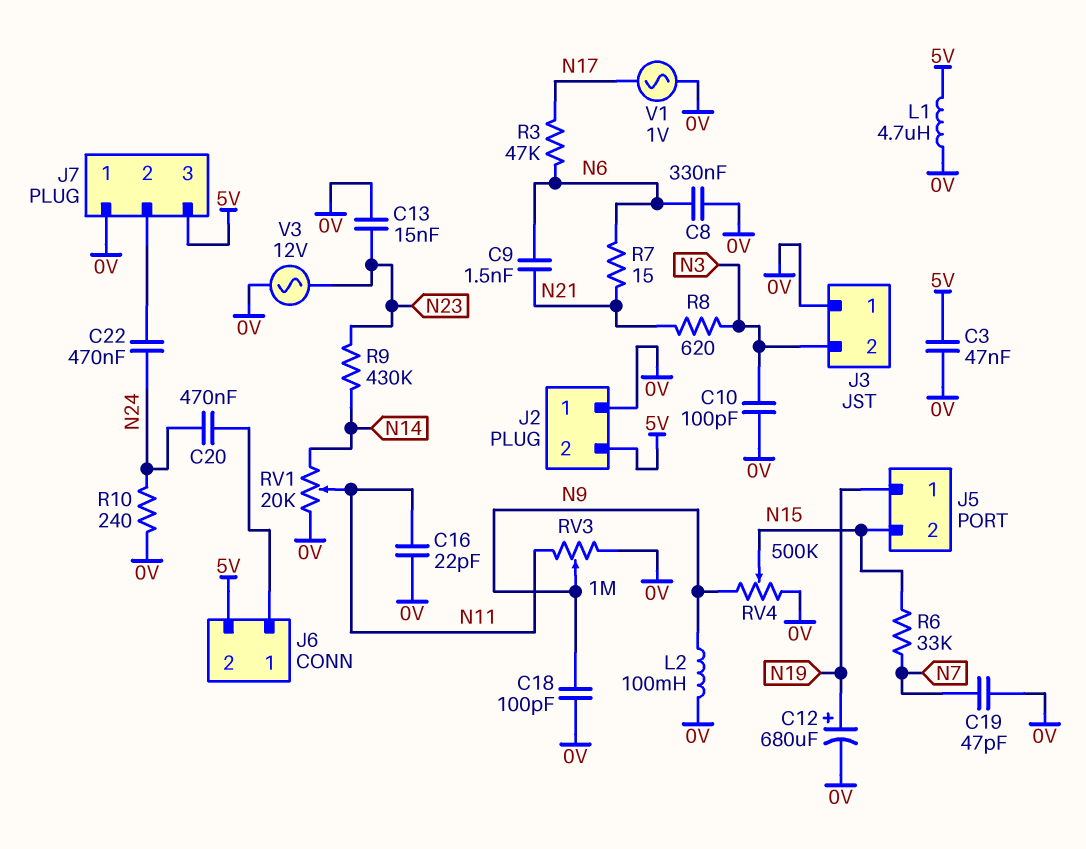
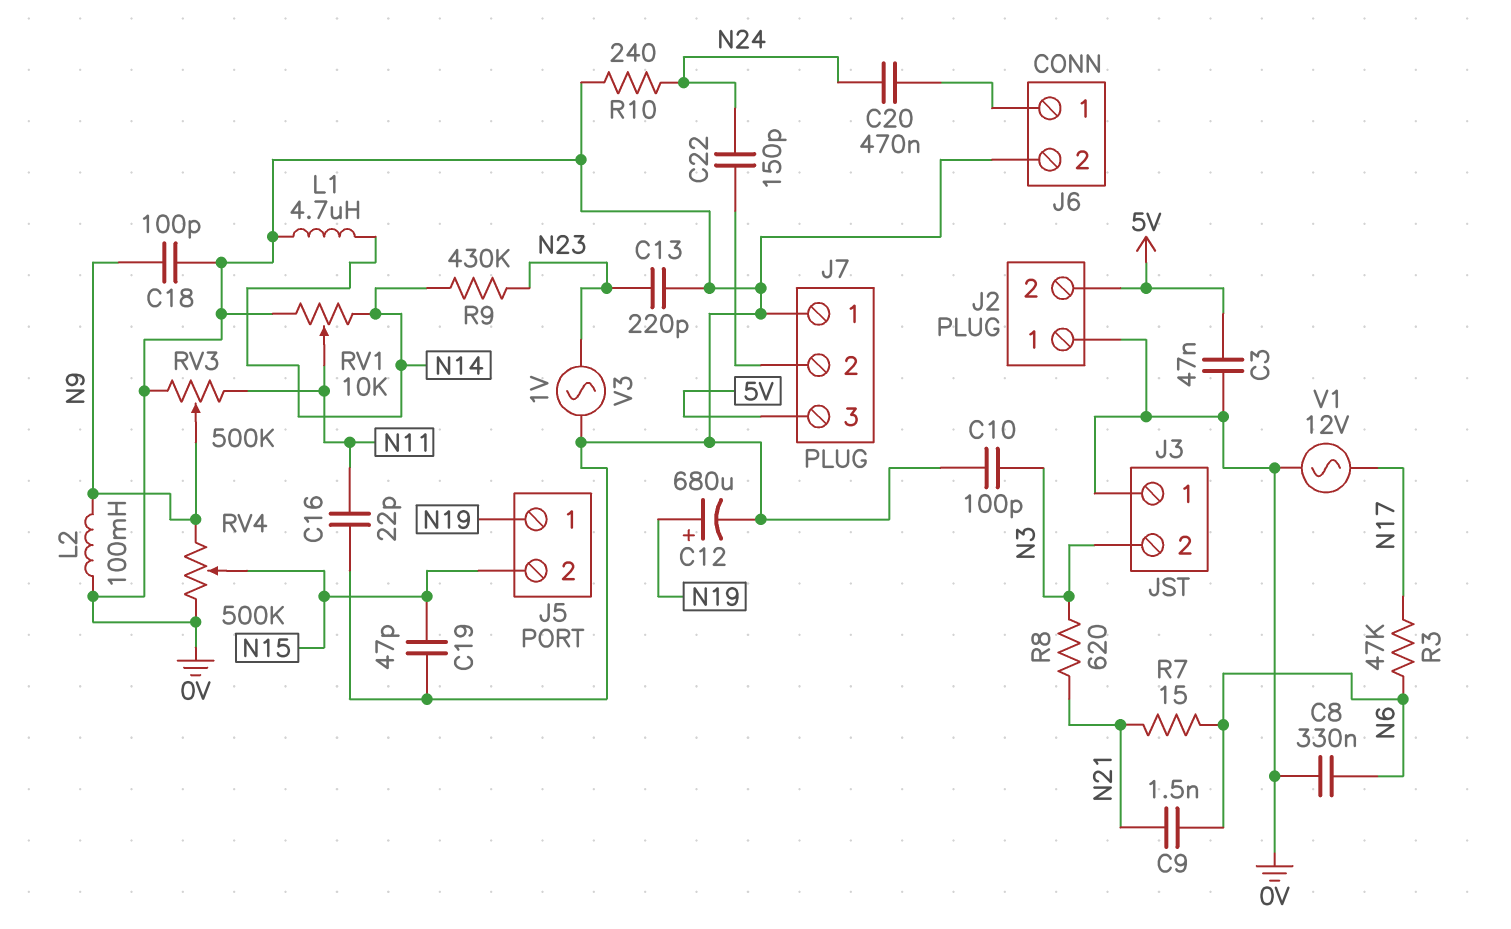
C13: 15nF (0V, N23) -> 220pF (0V, N23)
C19: 47pF (0V, N7) -> 47pF (0V, N15)
C22: 470nF (J7/2, N24) -> 150pF (J7/2, N24)
J6 pin 2: 5V -> 0V
L1: 4.7uH (0V, 5V) -> 4.7uH (0V, N14)
R6: 33k (N7, N15) -> none
RV1: 20k (0V, N14, wiper N11) -> 10k (0V, N14, wiper N11)
RV3: 1M (0V, N11, wiper N9) -> 500k (0V, N11, wiper N9)
V1: AC 1V (0V, N17) -> AC 12V (0V, N17)
V3: AC 12V (0V, N23) -> AC 1V (0V, N23)

